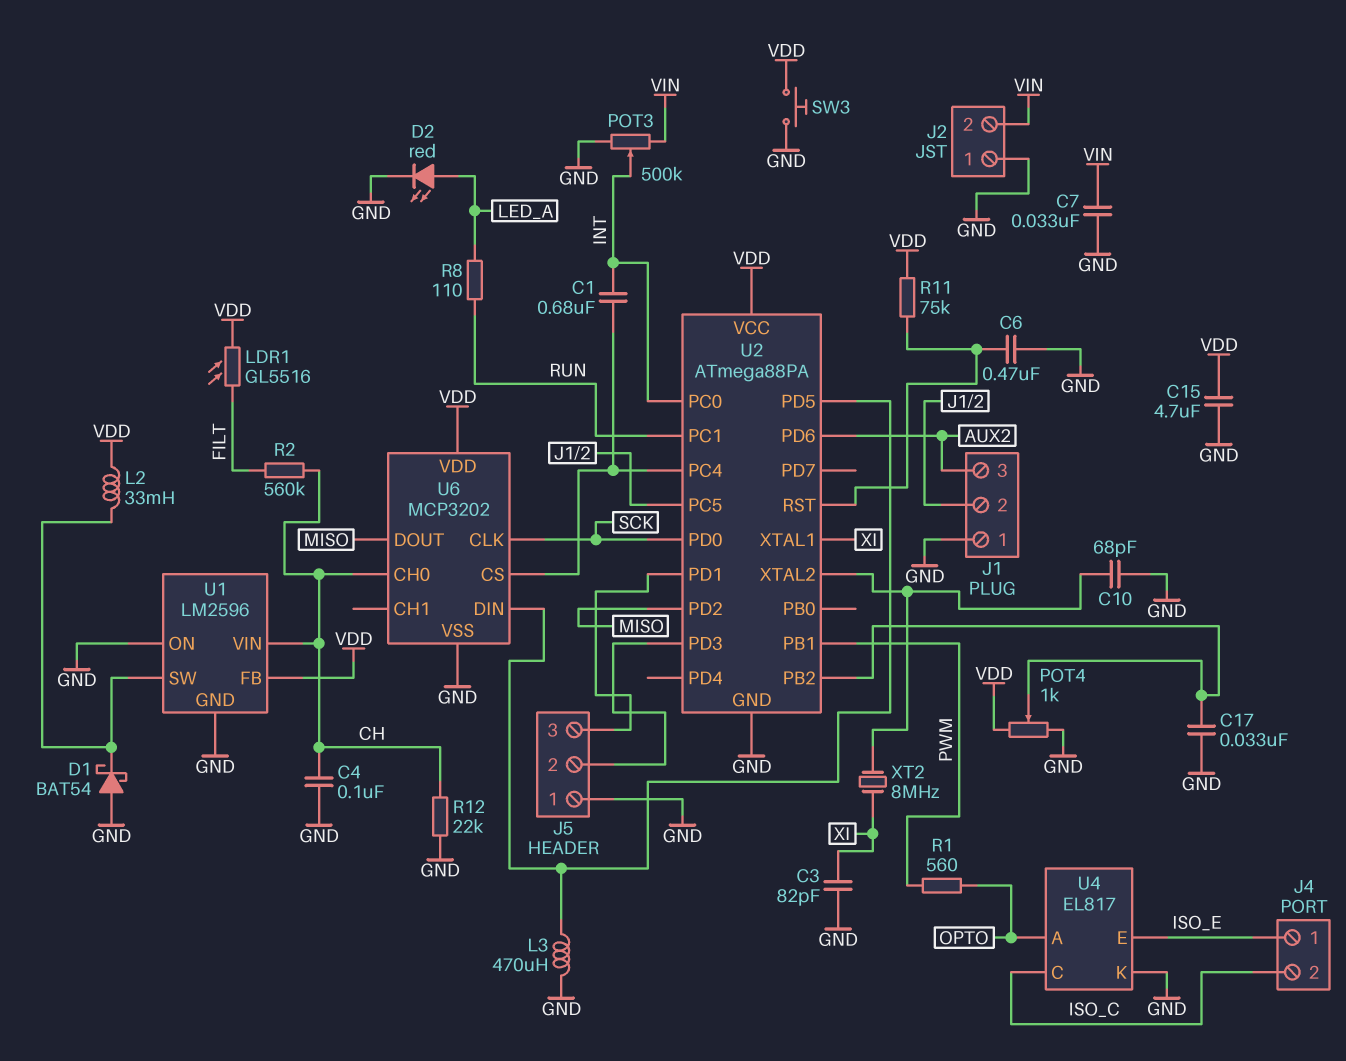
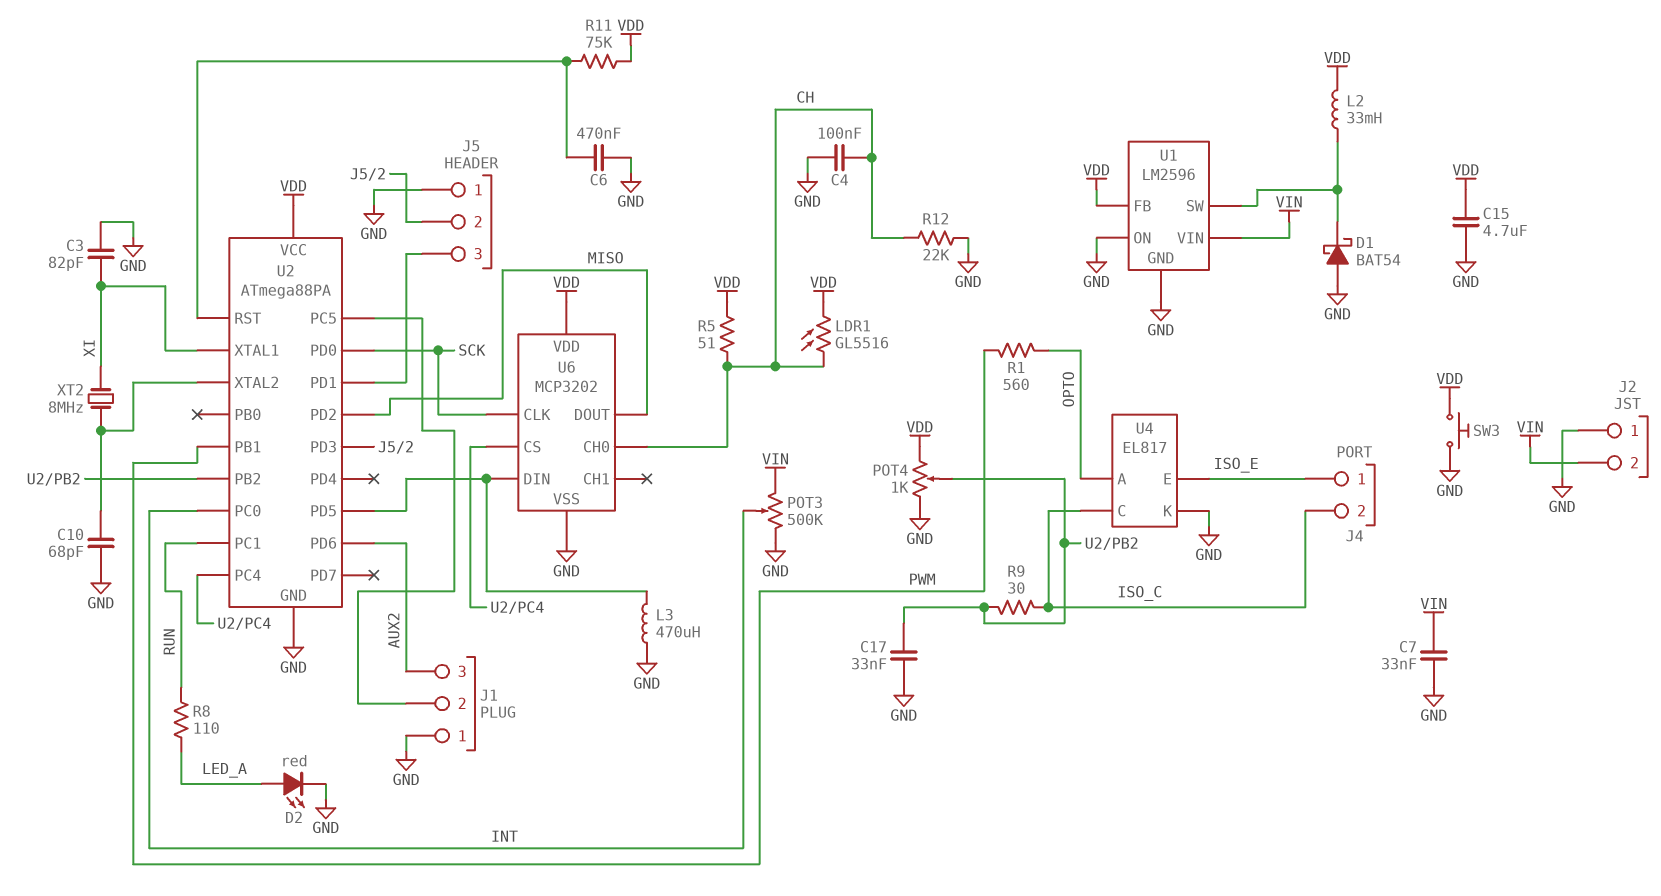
C1: 680nF (INT, U2/PC4) -> none
LDR1: GL5516 (FILT, VDD) -> GL5516 (CH, VDD)
R2: 560k (CH, FILT) -> none
R5: none -> 51 (CH, VDD)
R9: none -> 30 (ISO_C, U2/PB2)
U1 pin VIN: CH -> VIN

